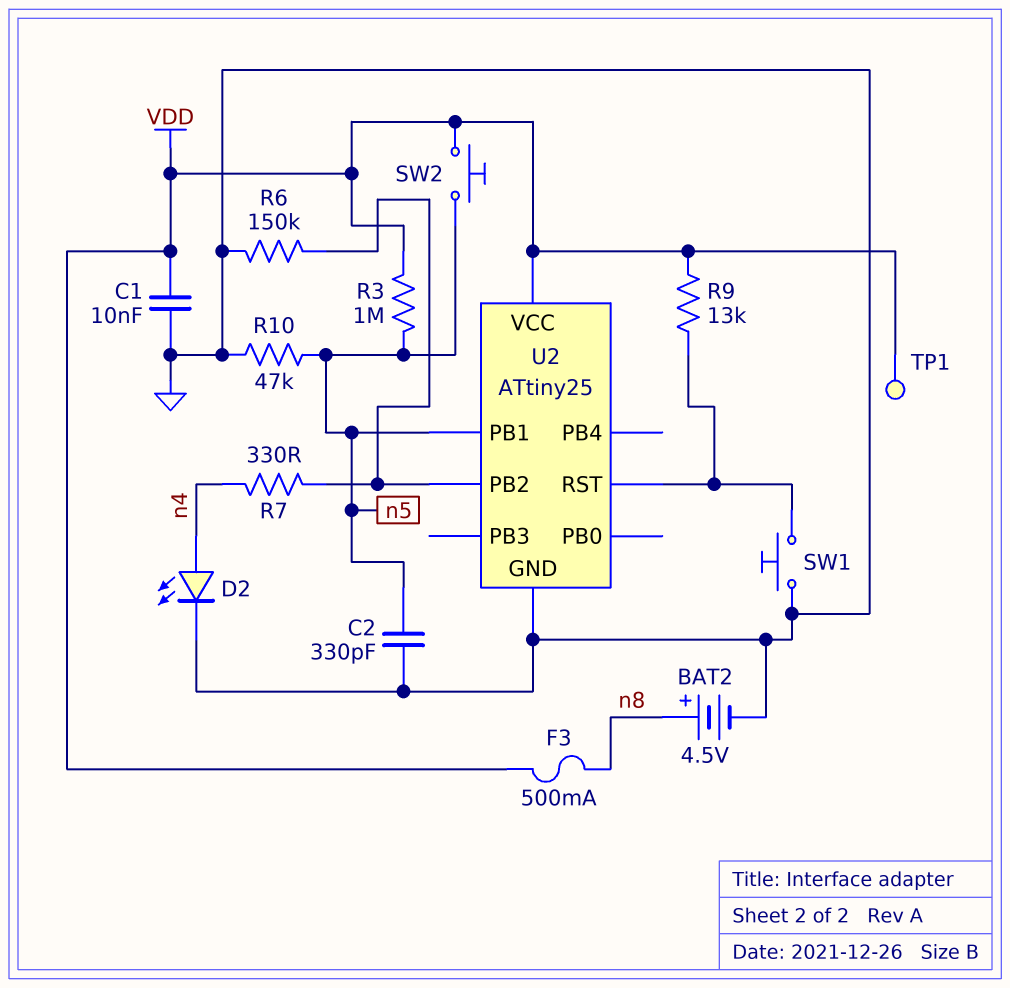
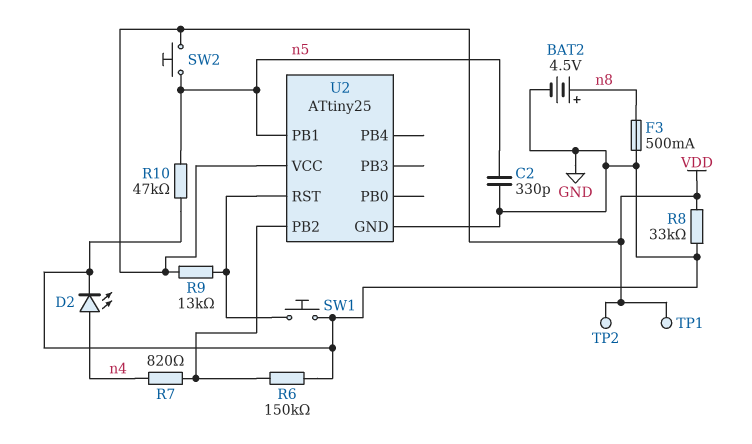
C1: 10nF (GND, VDD) -> none
F3: 500mA (VDD, n8) -> 500mA (GND, n8)
R3: 1M (VDD, n5) -> none
R7: 330 (U2/PB2, n4) -> 820 (U2/PB2, n4)
R8: none -> 33k (GND, VDD)
TP2: none -> test point (VDD)

